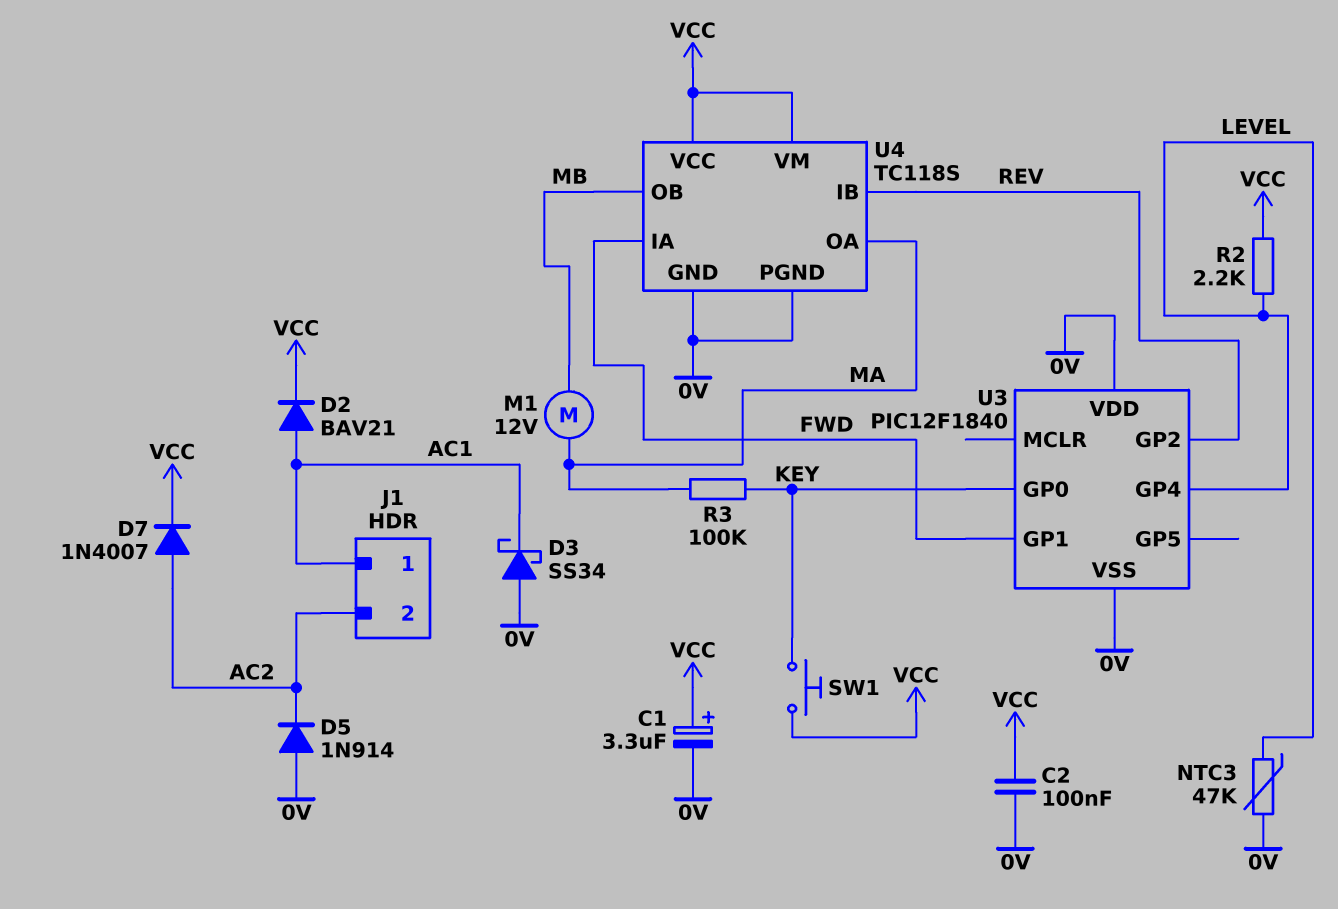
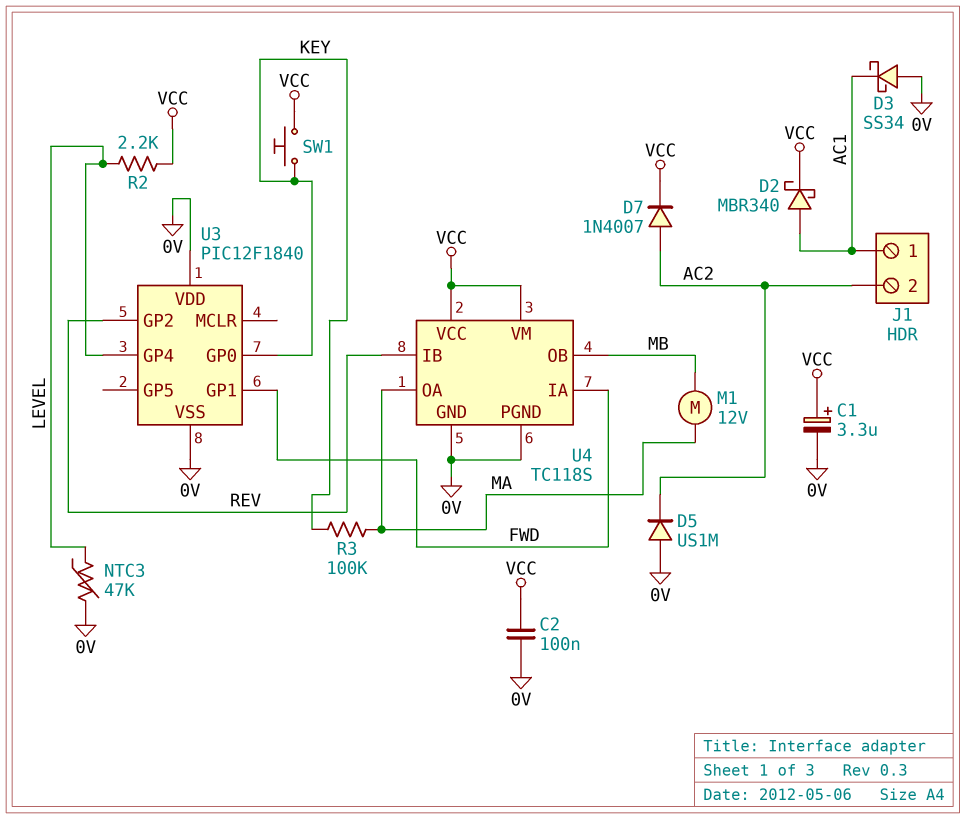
D2: diode BAV21 (A AC1, K VCC) -> schottky MBR340 (A AC1, K VCC)
D5: diode 1N914 (A 0V, K AC2) -> diode US1M (A 0V, K AC2)

